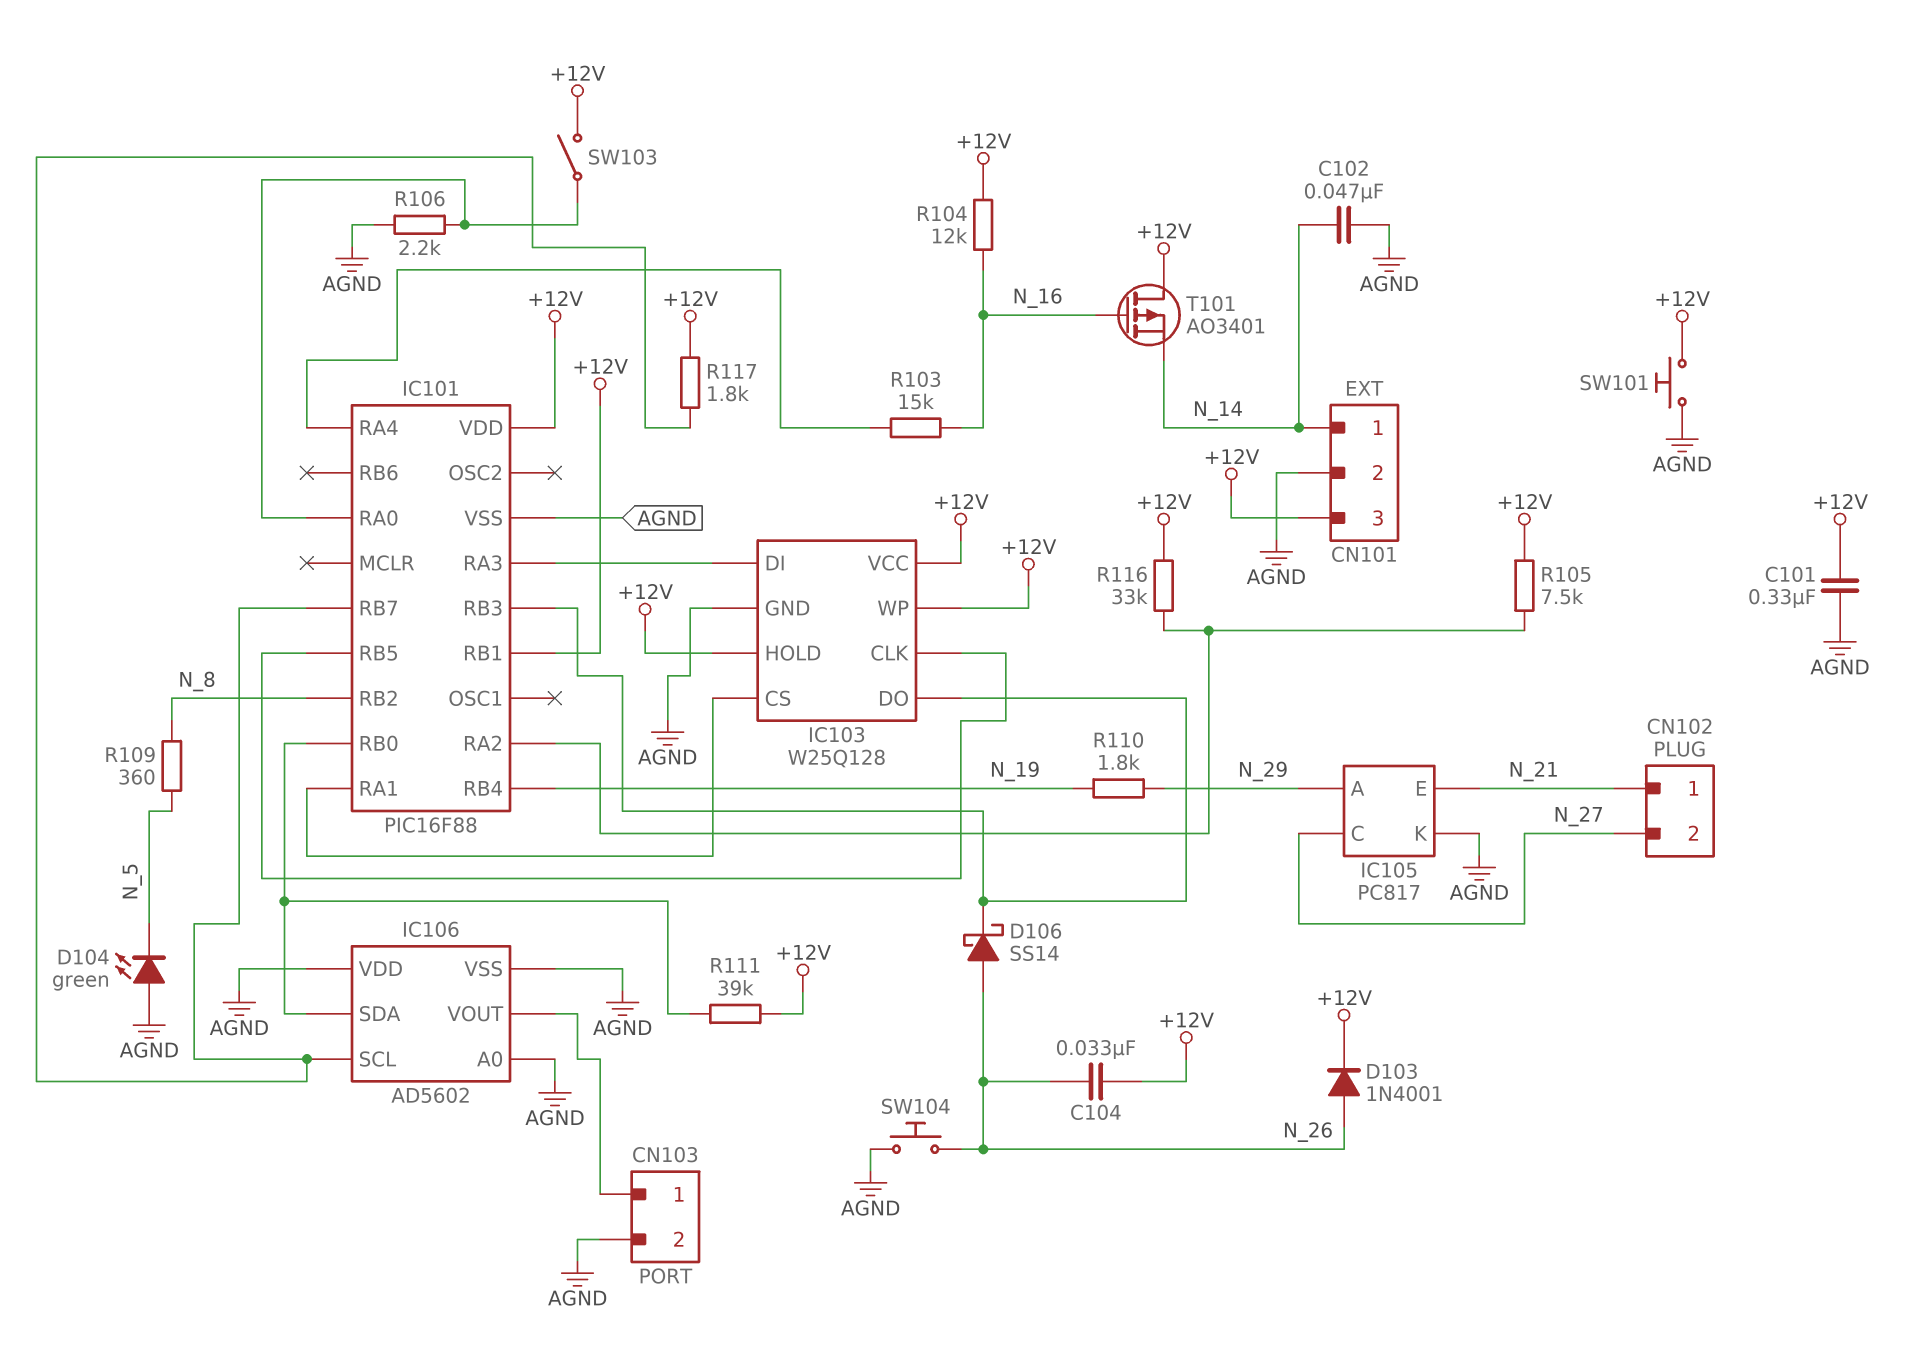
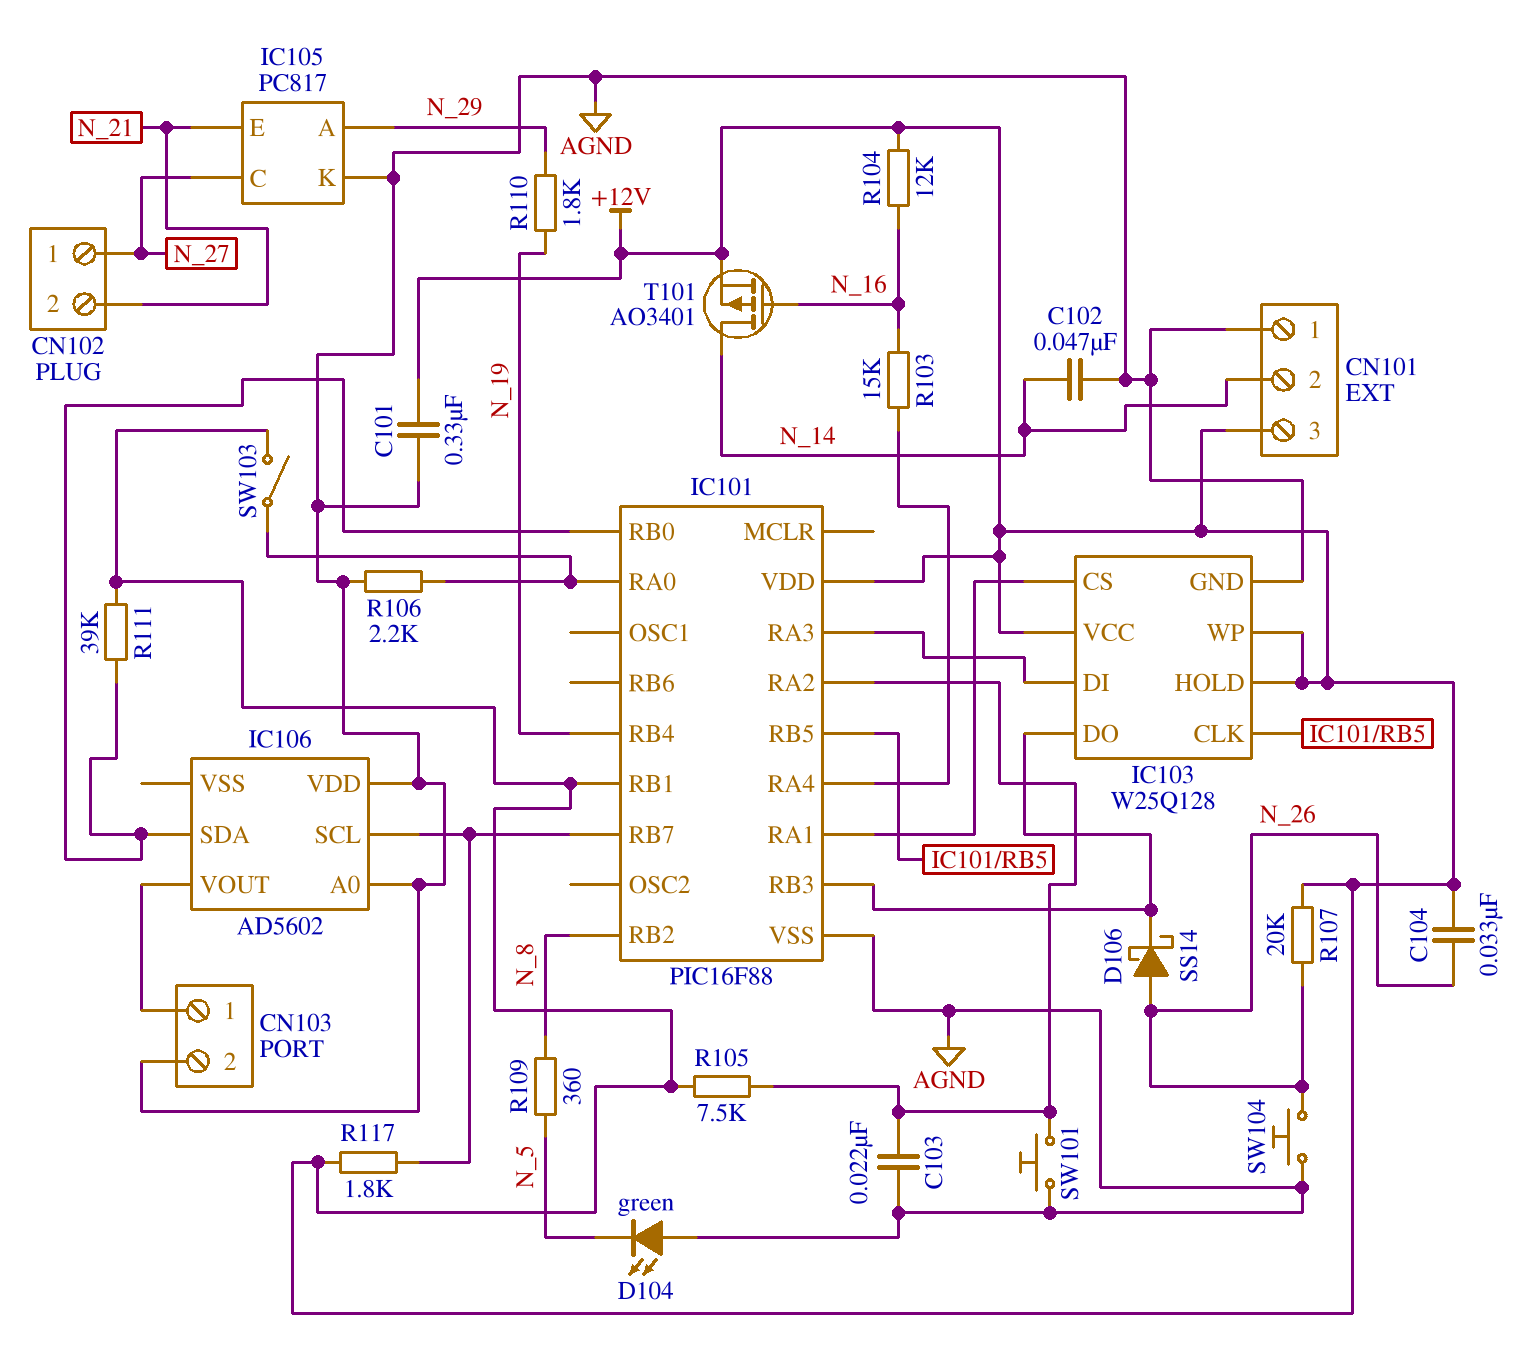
C103: none -> 22nF (AGND, IC101/RA2)
CN101 pin 1: N_14 -> AGND
CN101 pin 2: AGND -> N_14
CN102 pin 1: N_21 -> N_27
CN102 pin 2: N_27 -> N_21
D103: diode 1N4001 (A N_26, K +12V) -> none
IC106 pin VSS: AGND -> none
R107: none -> 20k (+12V, N_26)
R116: 33k (+12V, IC101/RA2) -> none
SW101: button (+12V, AGND) -> button (AGND, IC101/RA2)
T101: PMOS AO3401 (G N_16, D +12V, S N_14) -> PMOS AO3401 (G N_16, D N_14, S +12V)

